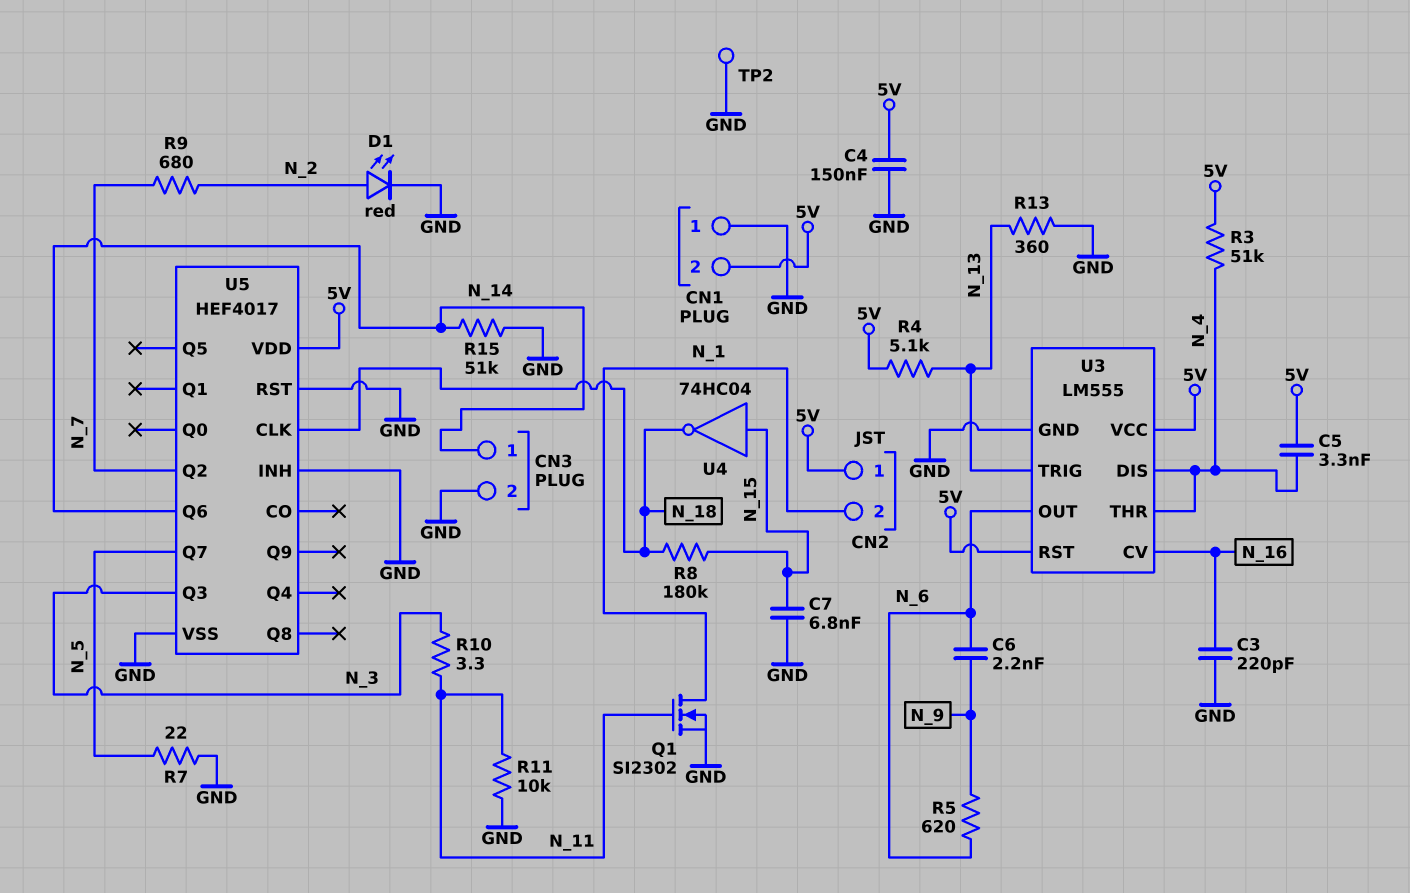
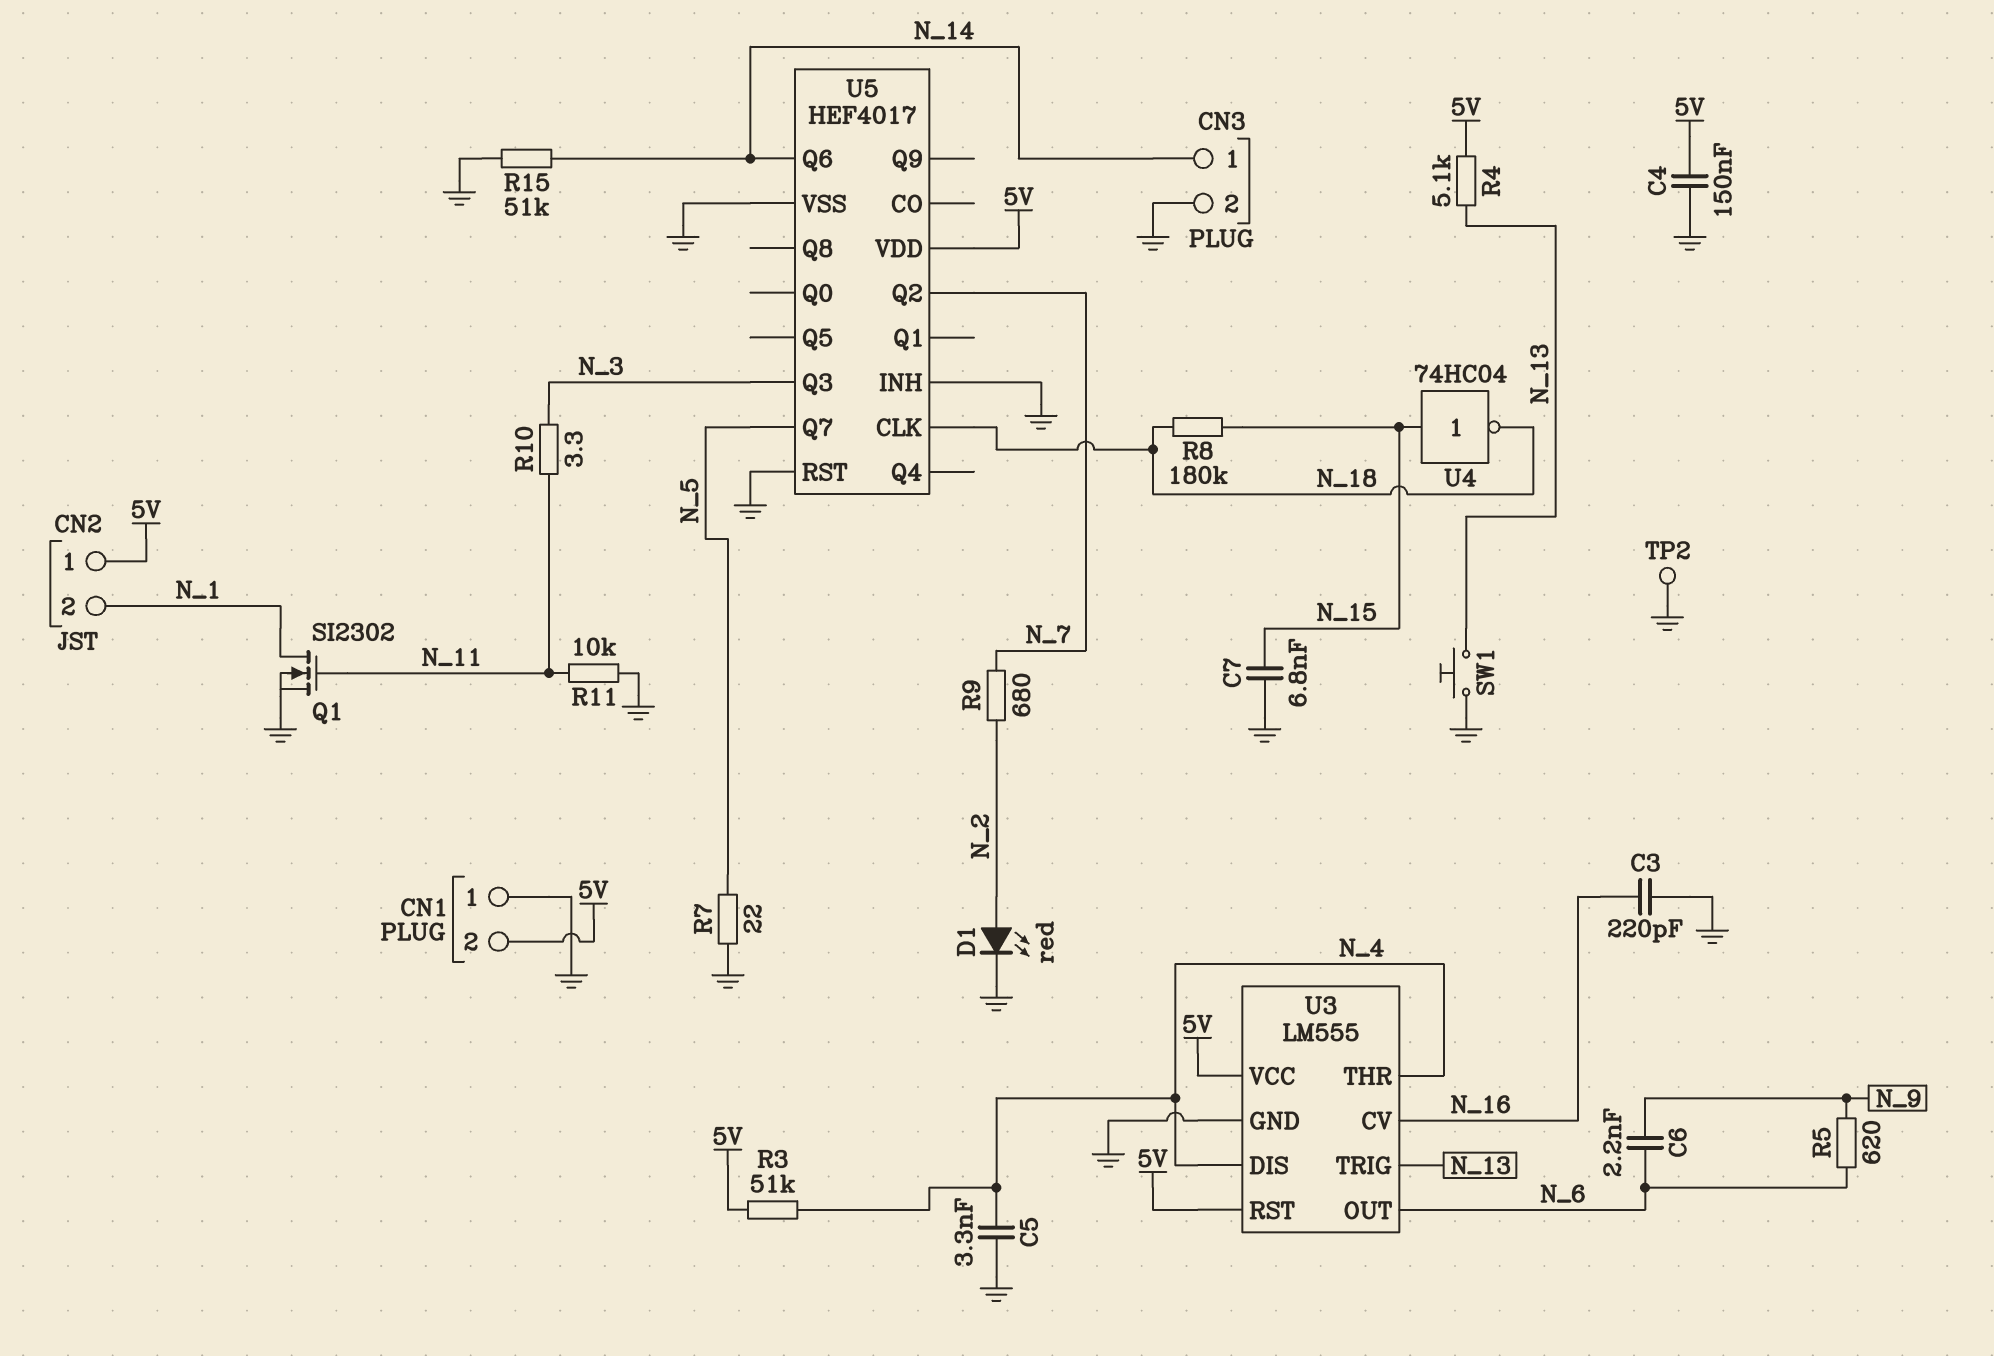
C5: 3.3nF (5V, N_4) -> 3.3nF (GND, N_4)
R13: 360 (GND, N_13) -> none
SW1: none -> button (GND, N_13)

